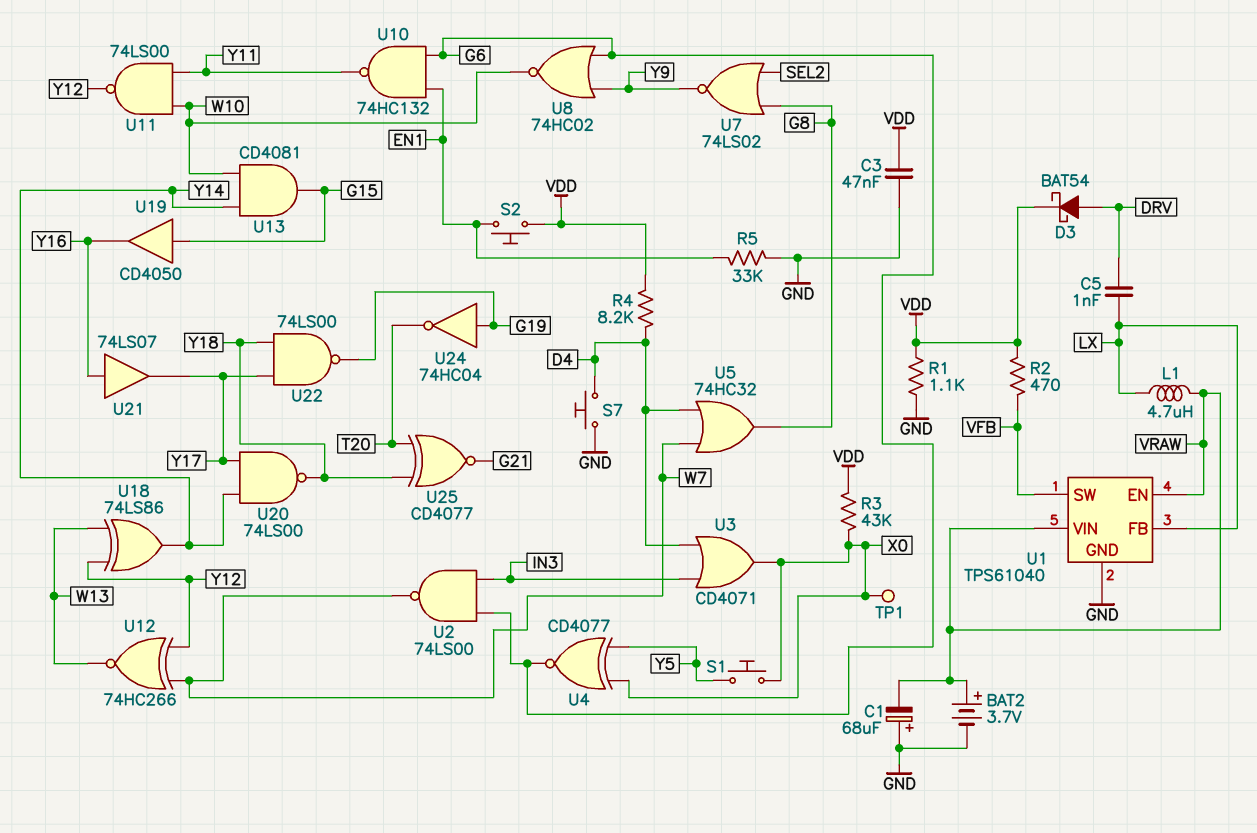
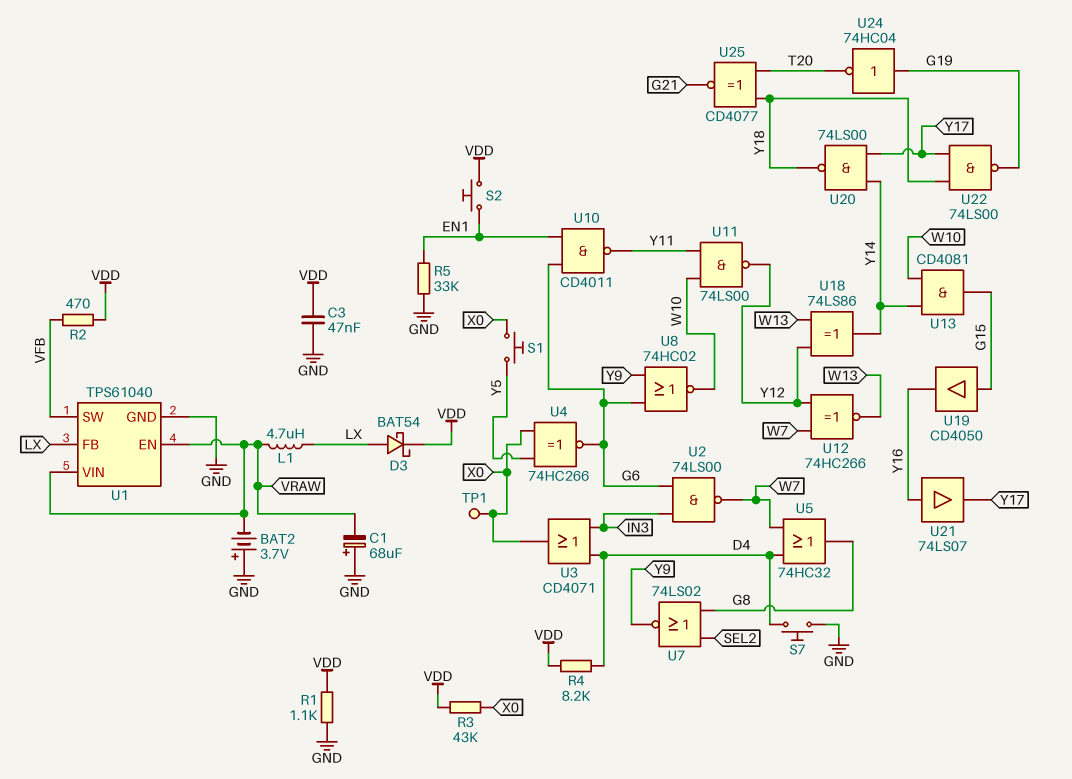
BAT2: 3.7V (plus VRAW, minus GND) -> 3.7V (plus GND, minus VRAW)
C5: 1nF (DRV, LX) -> none
D3: schottky BAT54 (A DRV, K VDD) -> schottky BAT54 (A LX, K VDD)
U4: XNOR CD4077 (in X0, in Y5, out G6) -> XNOR 74HC266 (in X0, in Y5, out G6)
U10: NAND 74HC132 (in EN1, in G6, out Y11) -> NAND CD4011 (in EN1, in G6, out Y11)

